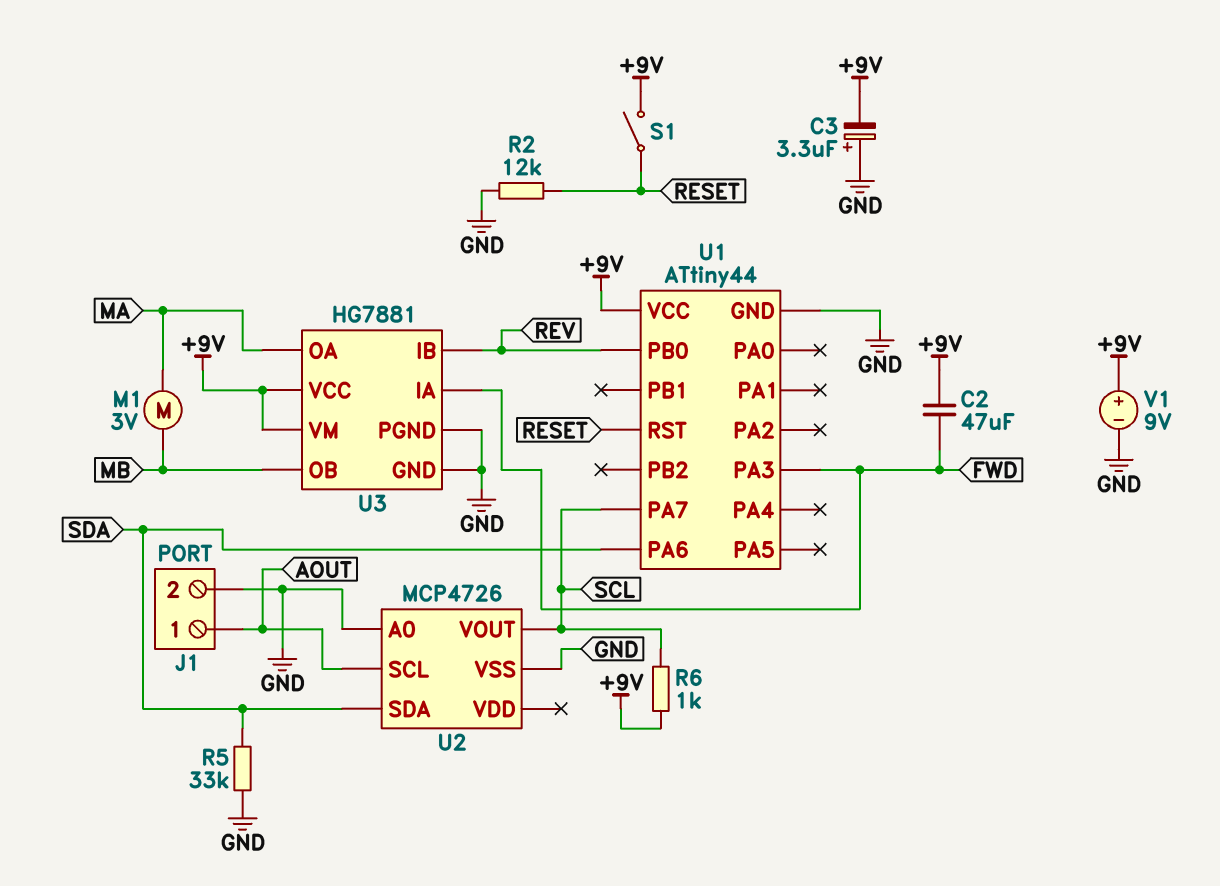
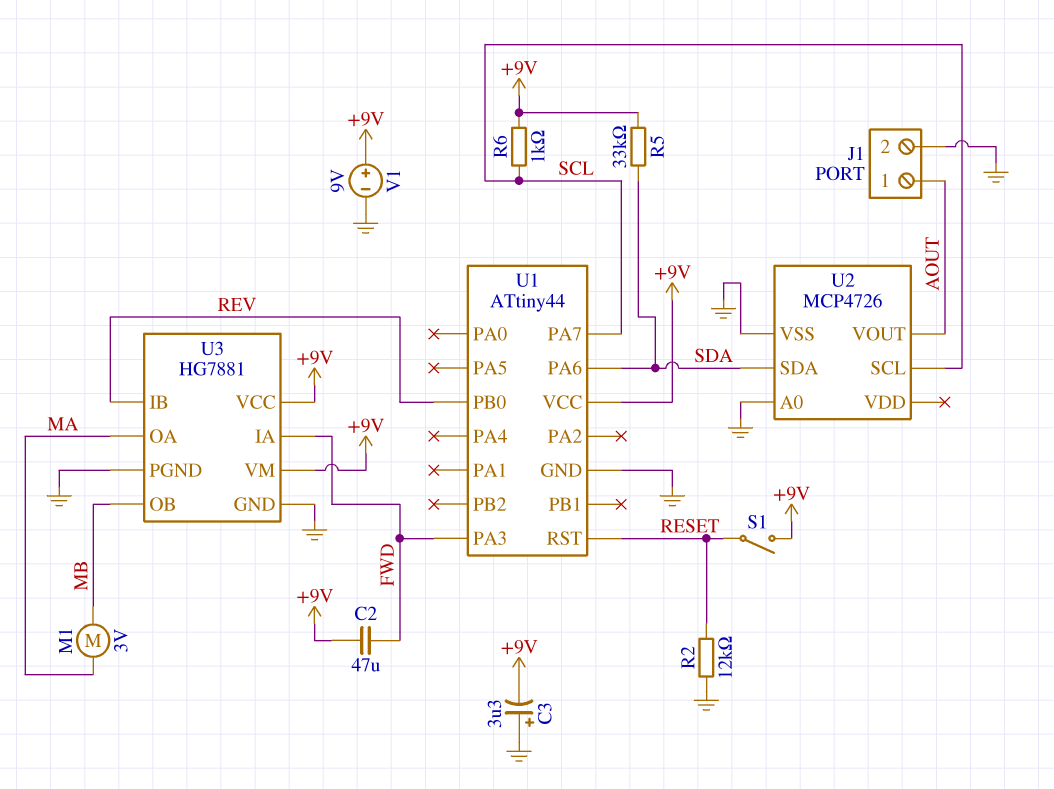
R5: 33k (GND, SDA) -> 33k (+9V, SDA)
U2 pin SCL: AOUT -> SCL
U2 pin VOUT: SCL -> AOUT

